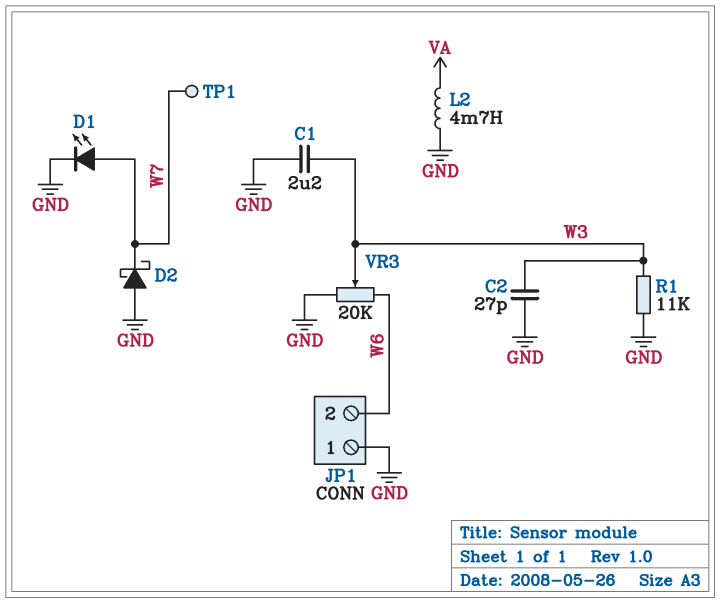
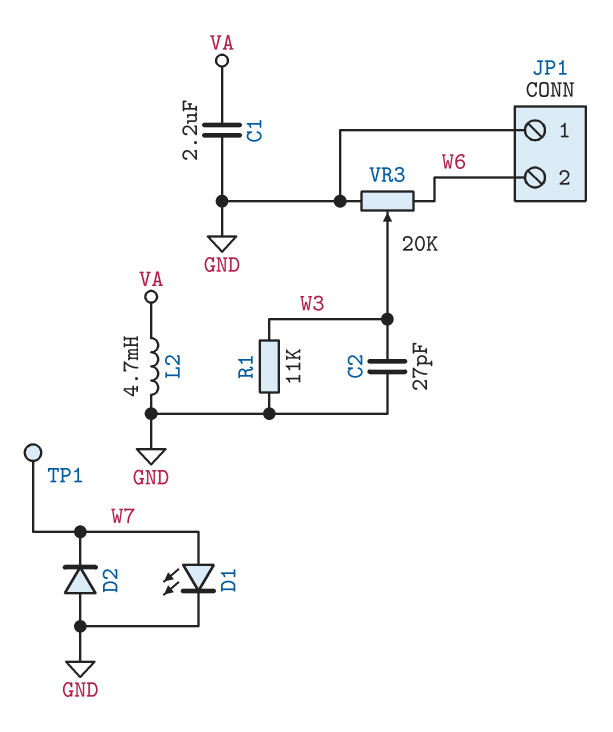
C1: 2.2uF (GND, W3) -> 2.2uF (GND, VA)
D2: schottky (A GND, K W7) -> diode (A GND, K W7)

